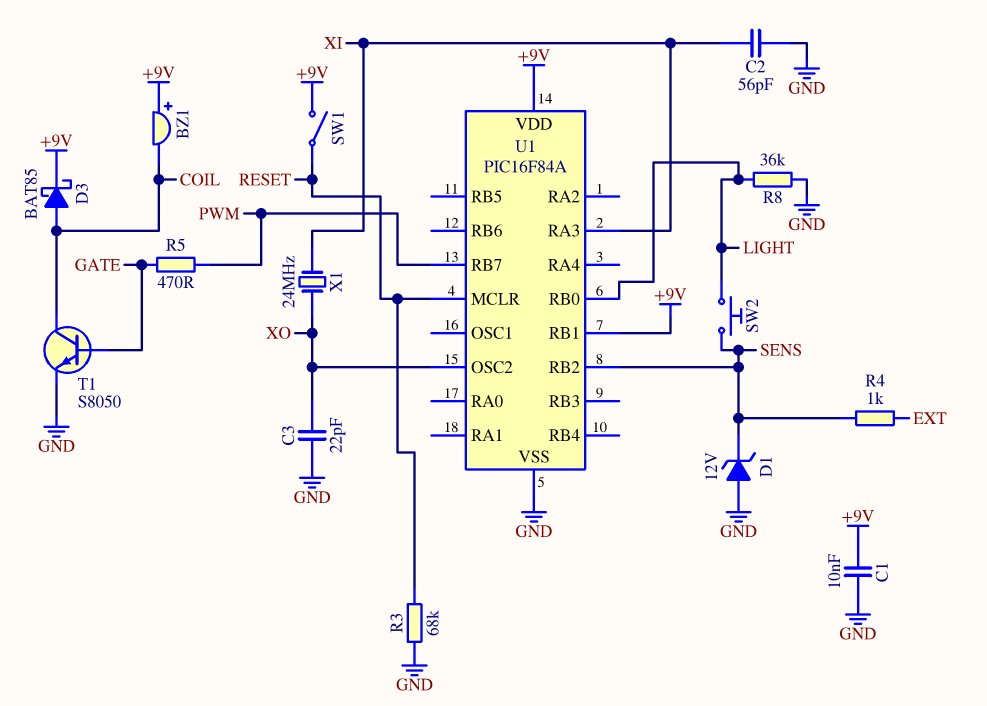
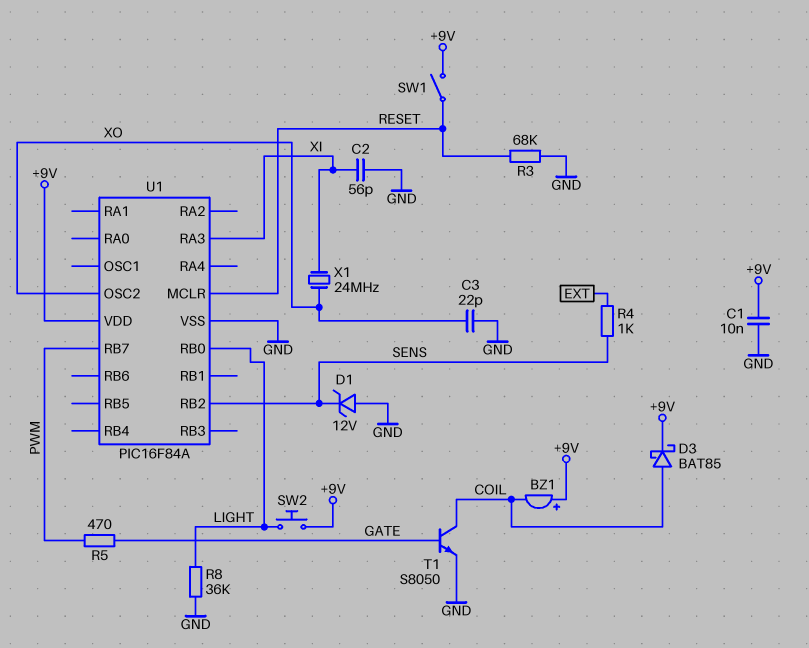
SW2: button (LIGHT, SENS) -> button (+9V, LIGHT)
U1 pin RB1: +9V -> none

